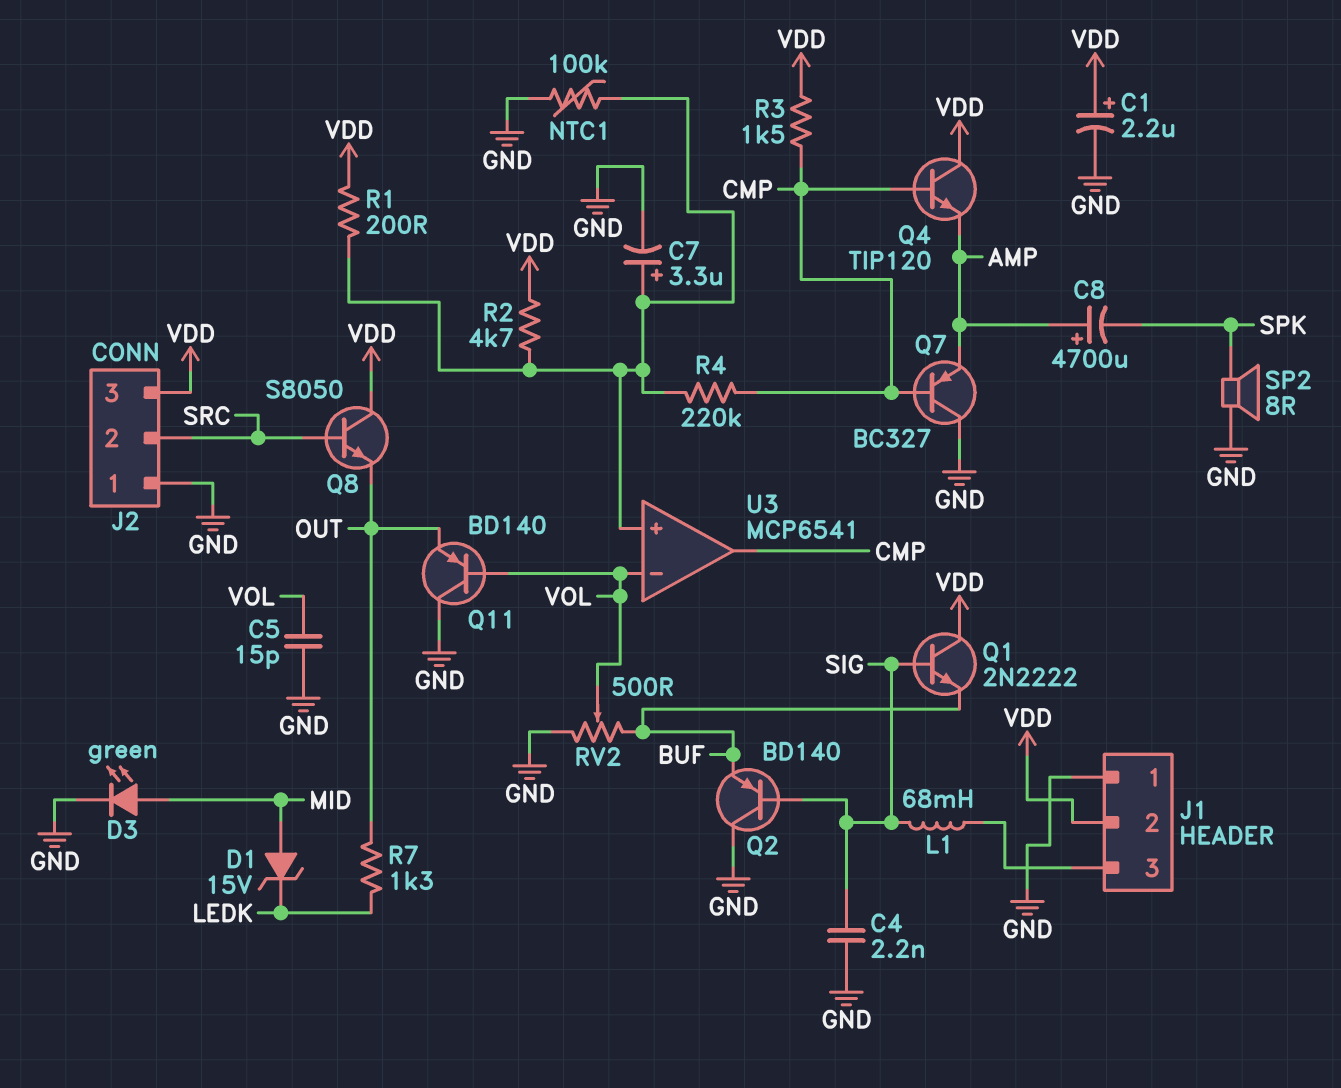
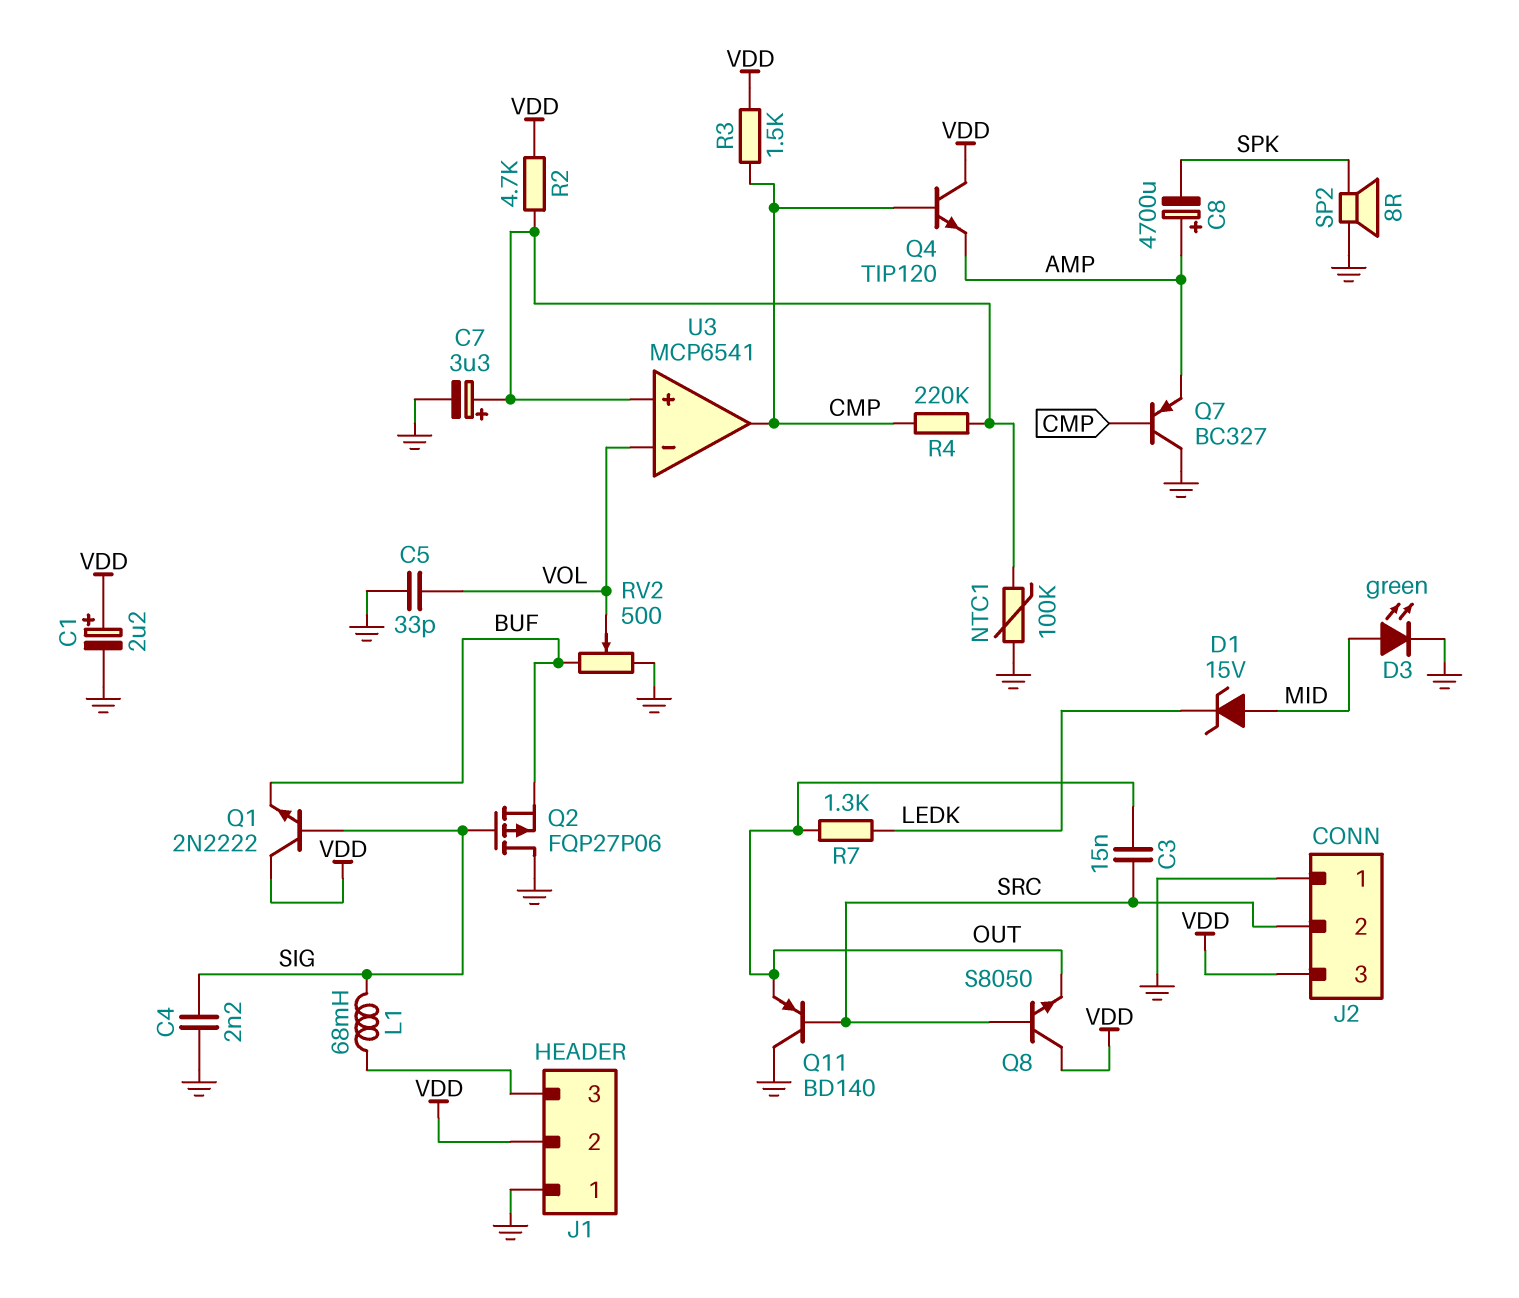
C3: none -> 15nF (OUT, SRC)
C5: 15pF (GND, VOL) -> 33pF (GND, VOL)
Q2: PNP BD140 (B SIG, C GND, E BUF) -> PMOS FQP27P06 (G SIG, D GND, S BUF)
Q11: PNP BD140 (B VOL, C GND, E OUT) -> PNP BD140 (B SRC, C GND, E OUT)
R1: 200 (U3/in+, VDD) -> none

